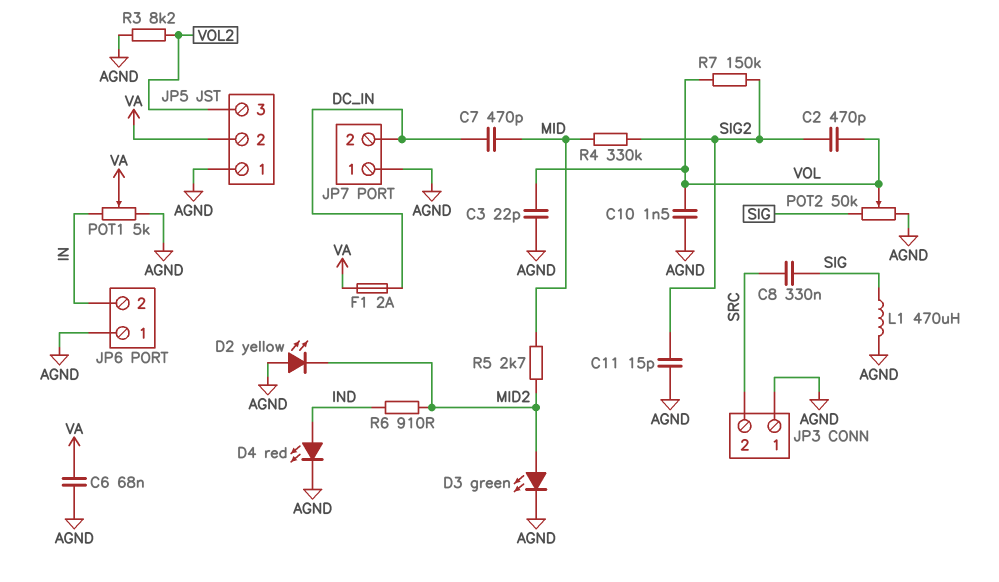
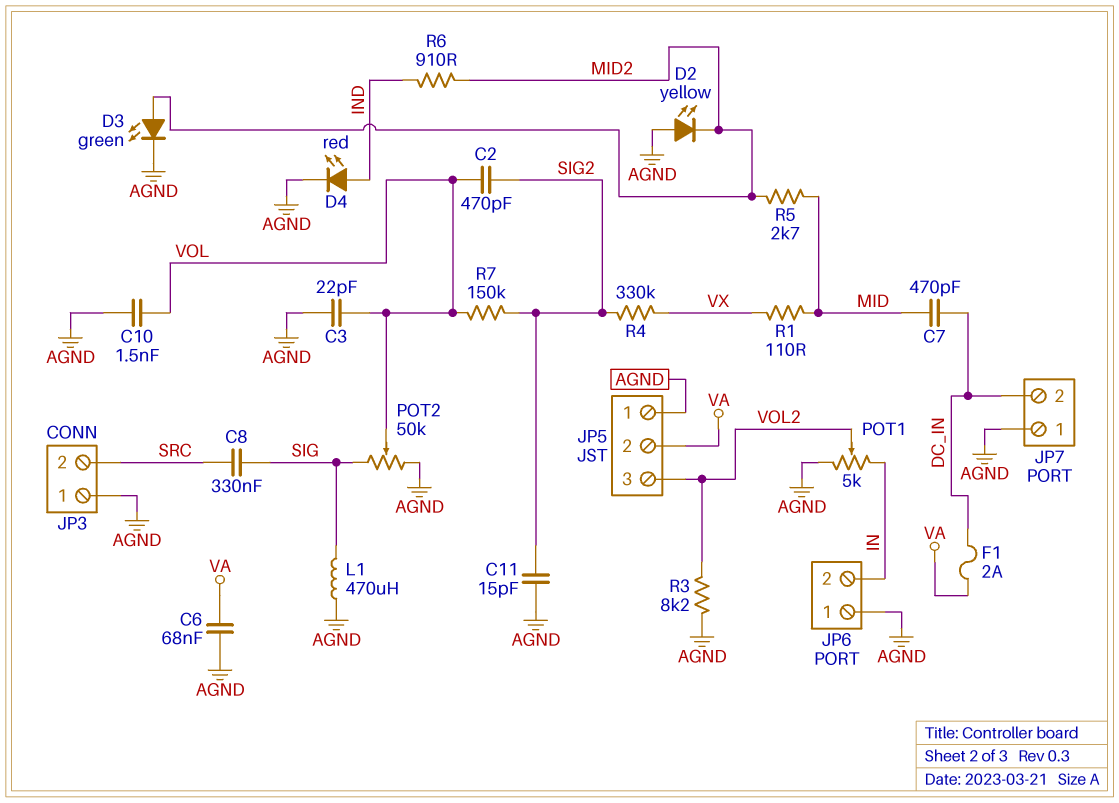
POT1: 5k (AGND, IN, wiper VA) -> 5k (AGND, IN, wiper VOL2)
R1: none -> 110 (MID, VX)
R4: 330k (MID, SIG2) -> 330k (SIG2, VX)

